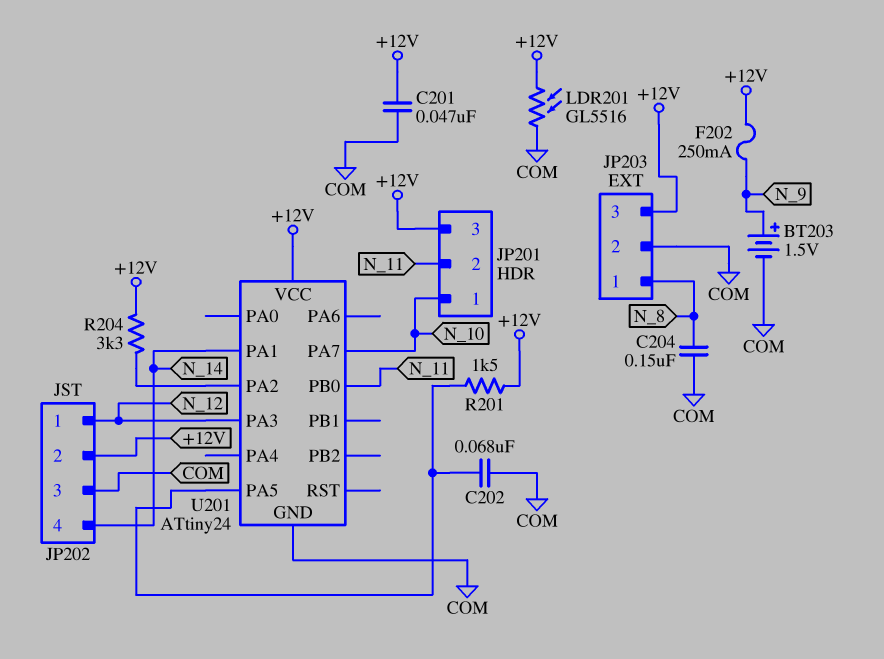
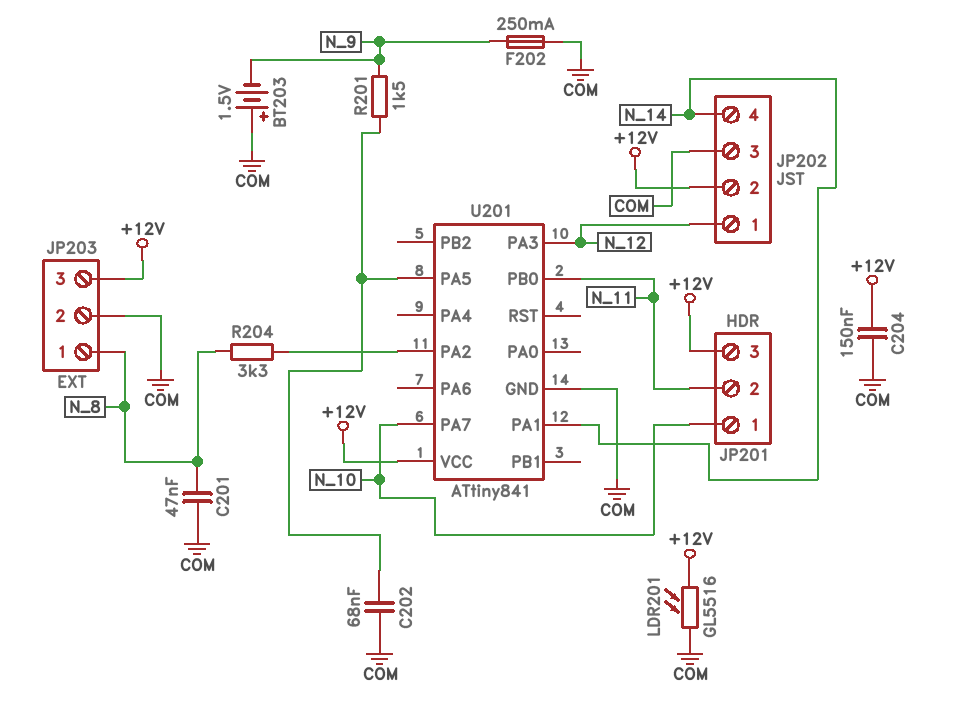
BT203: 1.5V (plus N_9, minus COM) -> 1.5V (plus COM, minus N_9)
C201: 47nF (+12V, COM) -> 47nF (COM, N_8)
C204: 150nF (COM, N_8) -> 150nF (+12V, COM)
F202: 250mA (+12V, N_9) -> 250mA (COM, N_9)
R201: 1.5k (+12V, U201/PA5) -> 1.5k (N_9, U201/PA5)
R204: 3.3k (+12V, U201/PA2) -> 3.3k (N_8, U201/PA2)
U201: ATtiny24 -> ATtiny841

